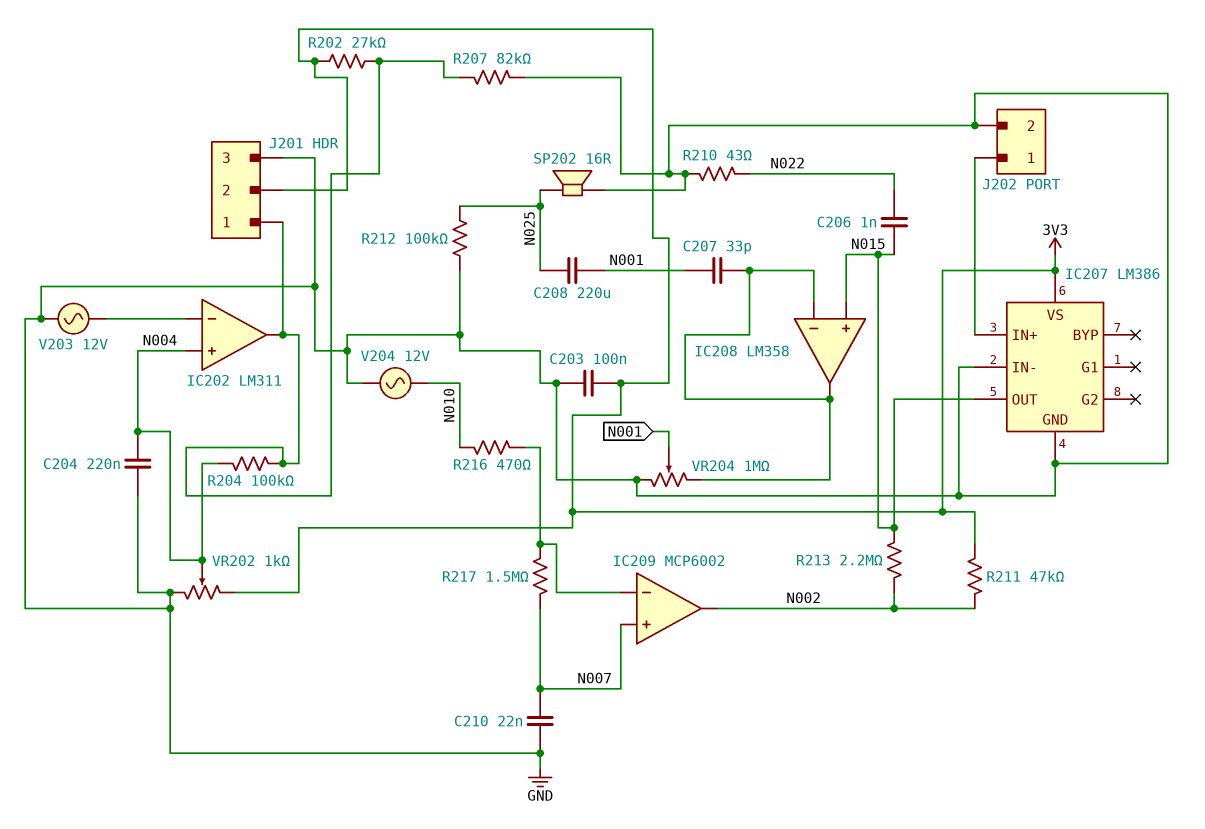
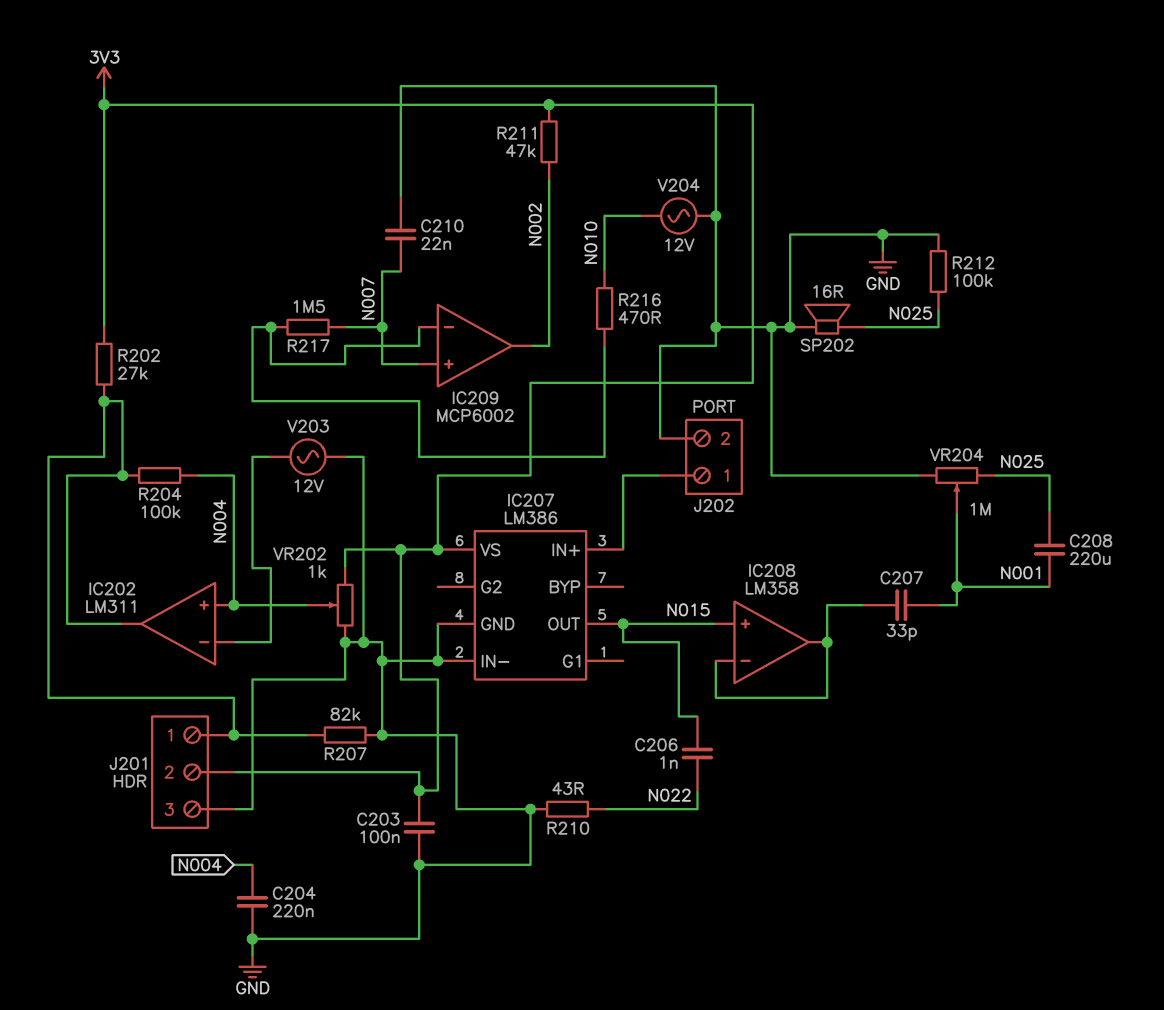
R213: 2.2M (N002, N015) -> none
VR204: 1M (GND, IC208/in-, wiper N001) -> 1M (GND, N025, wiper N001)

